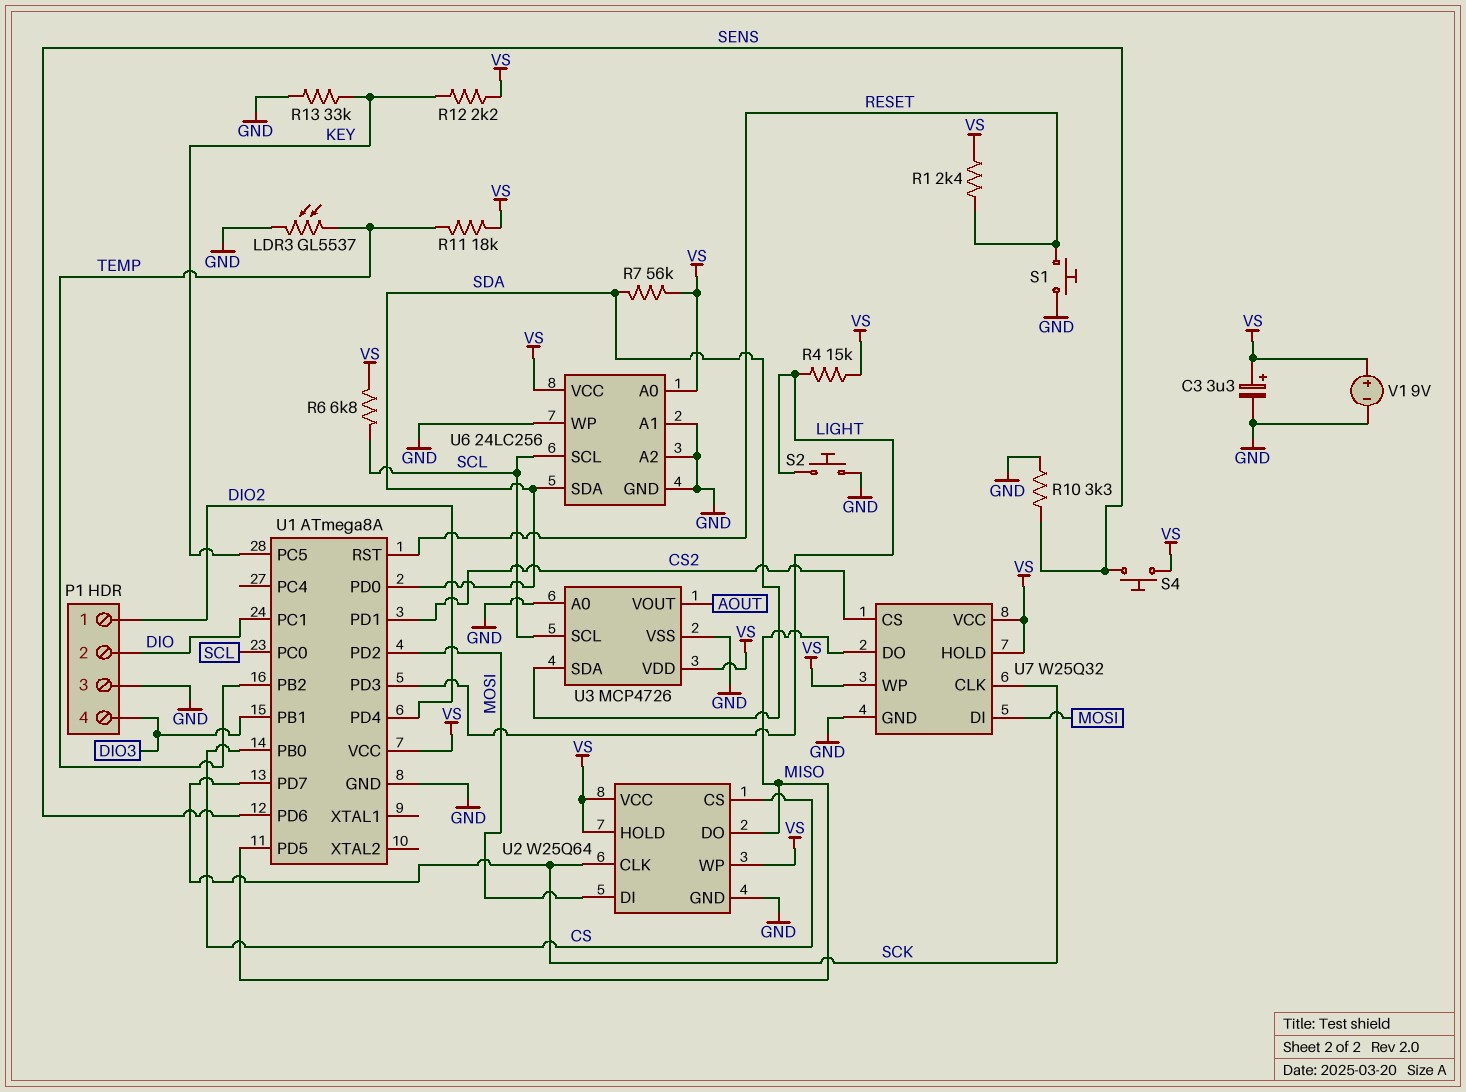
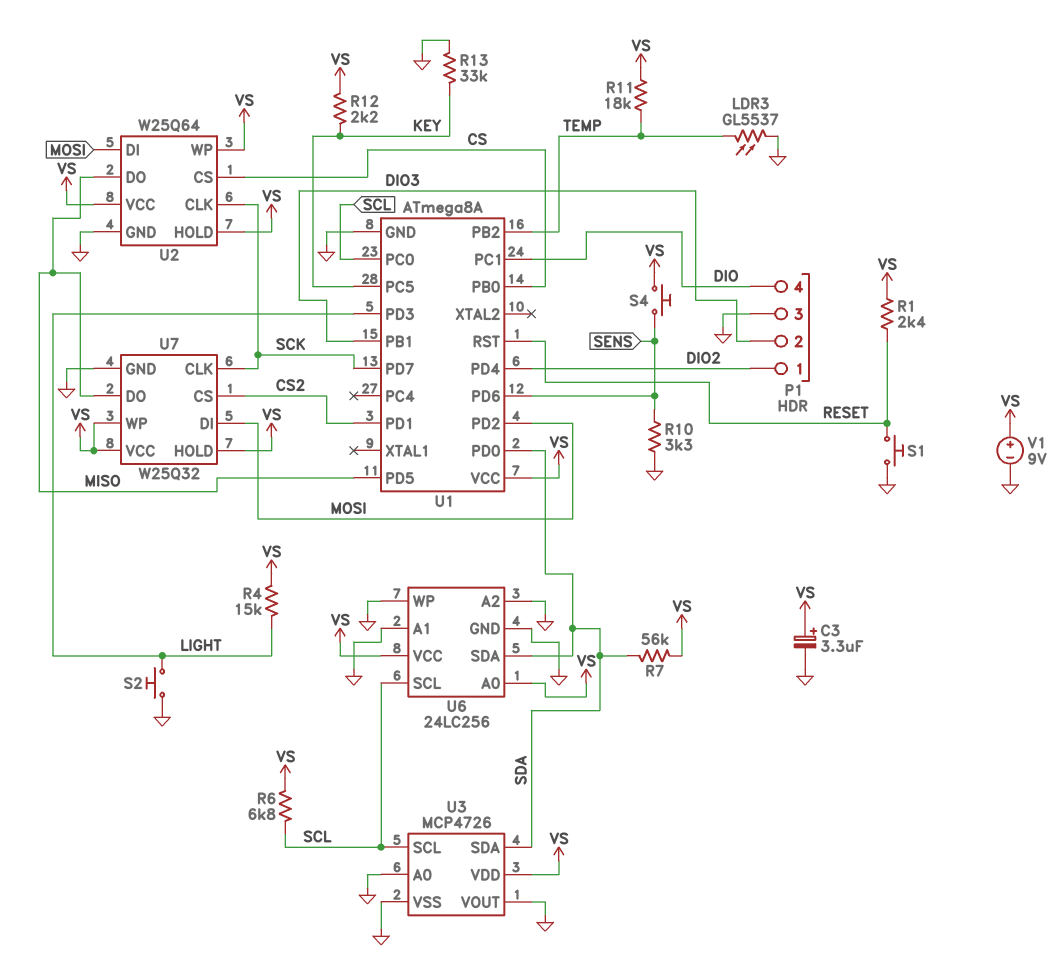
P1 pin 2: DIO -> DIO3
P1 pin 4: DIO3 -> DIO
U3 pin VOUT: AOUT -> GND

